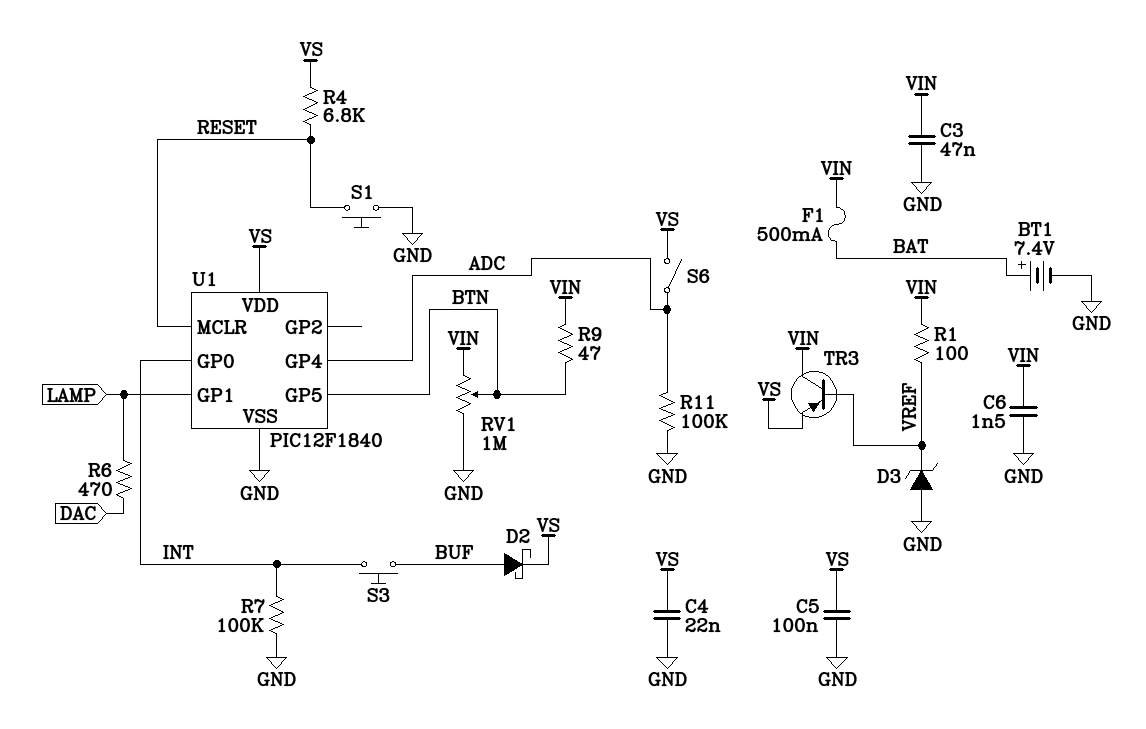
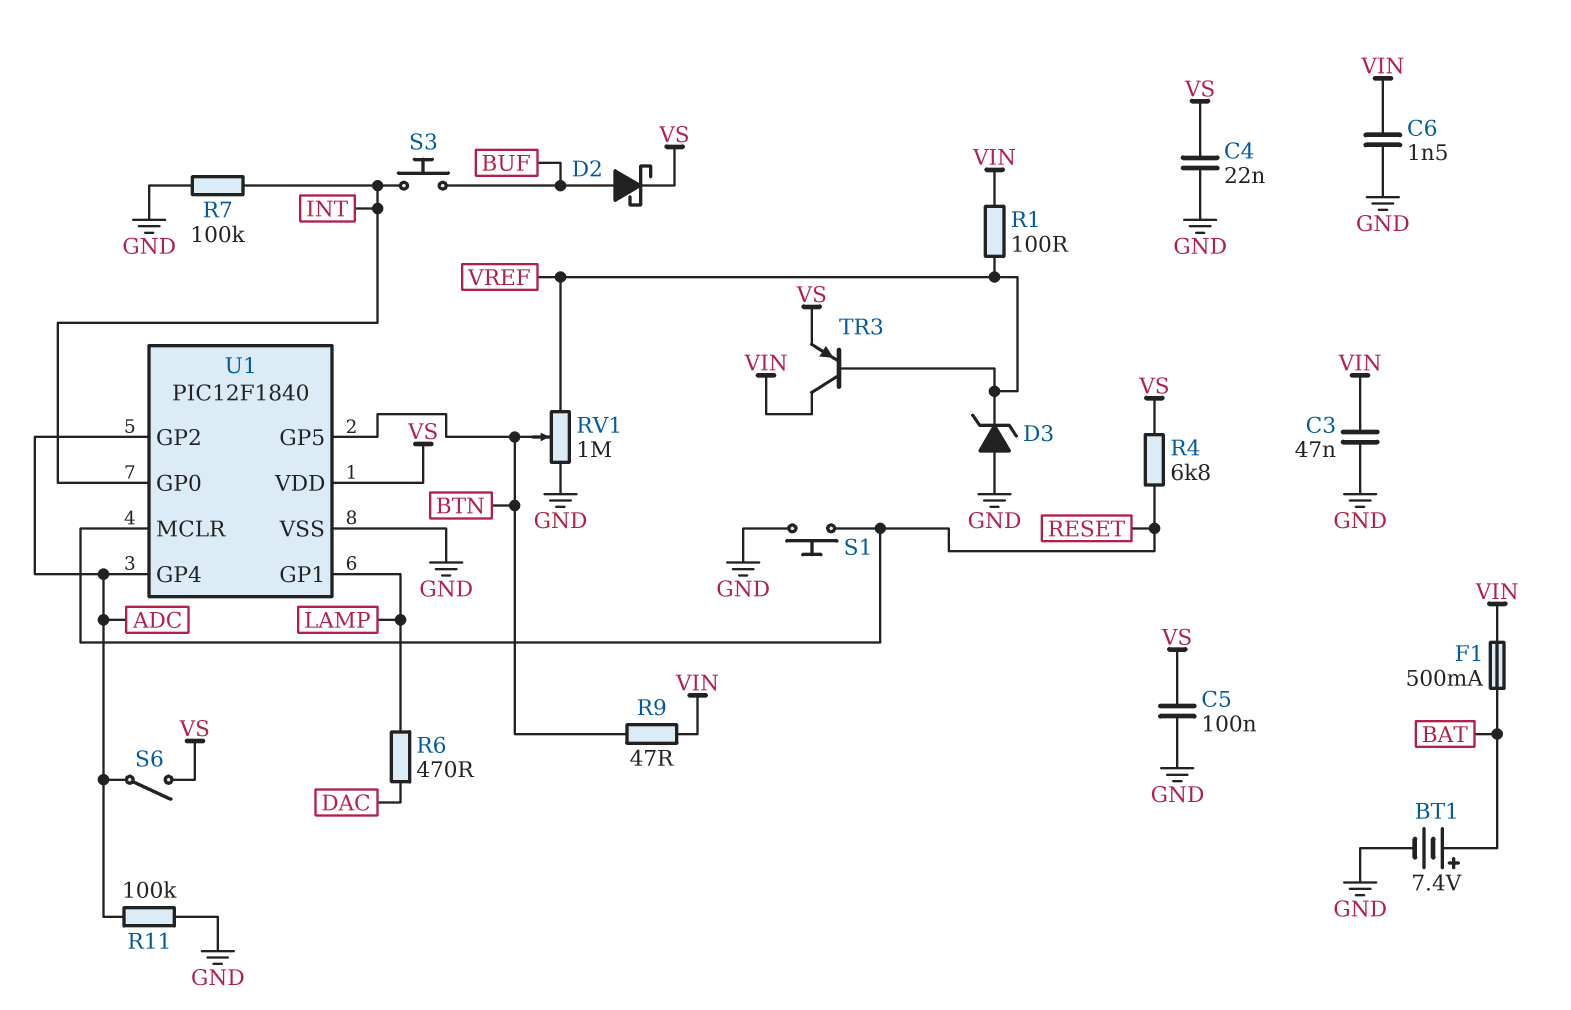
RV1: 1M (GND, VIN, wiper BTN) -> 1M (GND, VREF, wiper BTN)
U1 pin GP2: none -> ADC

